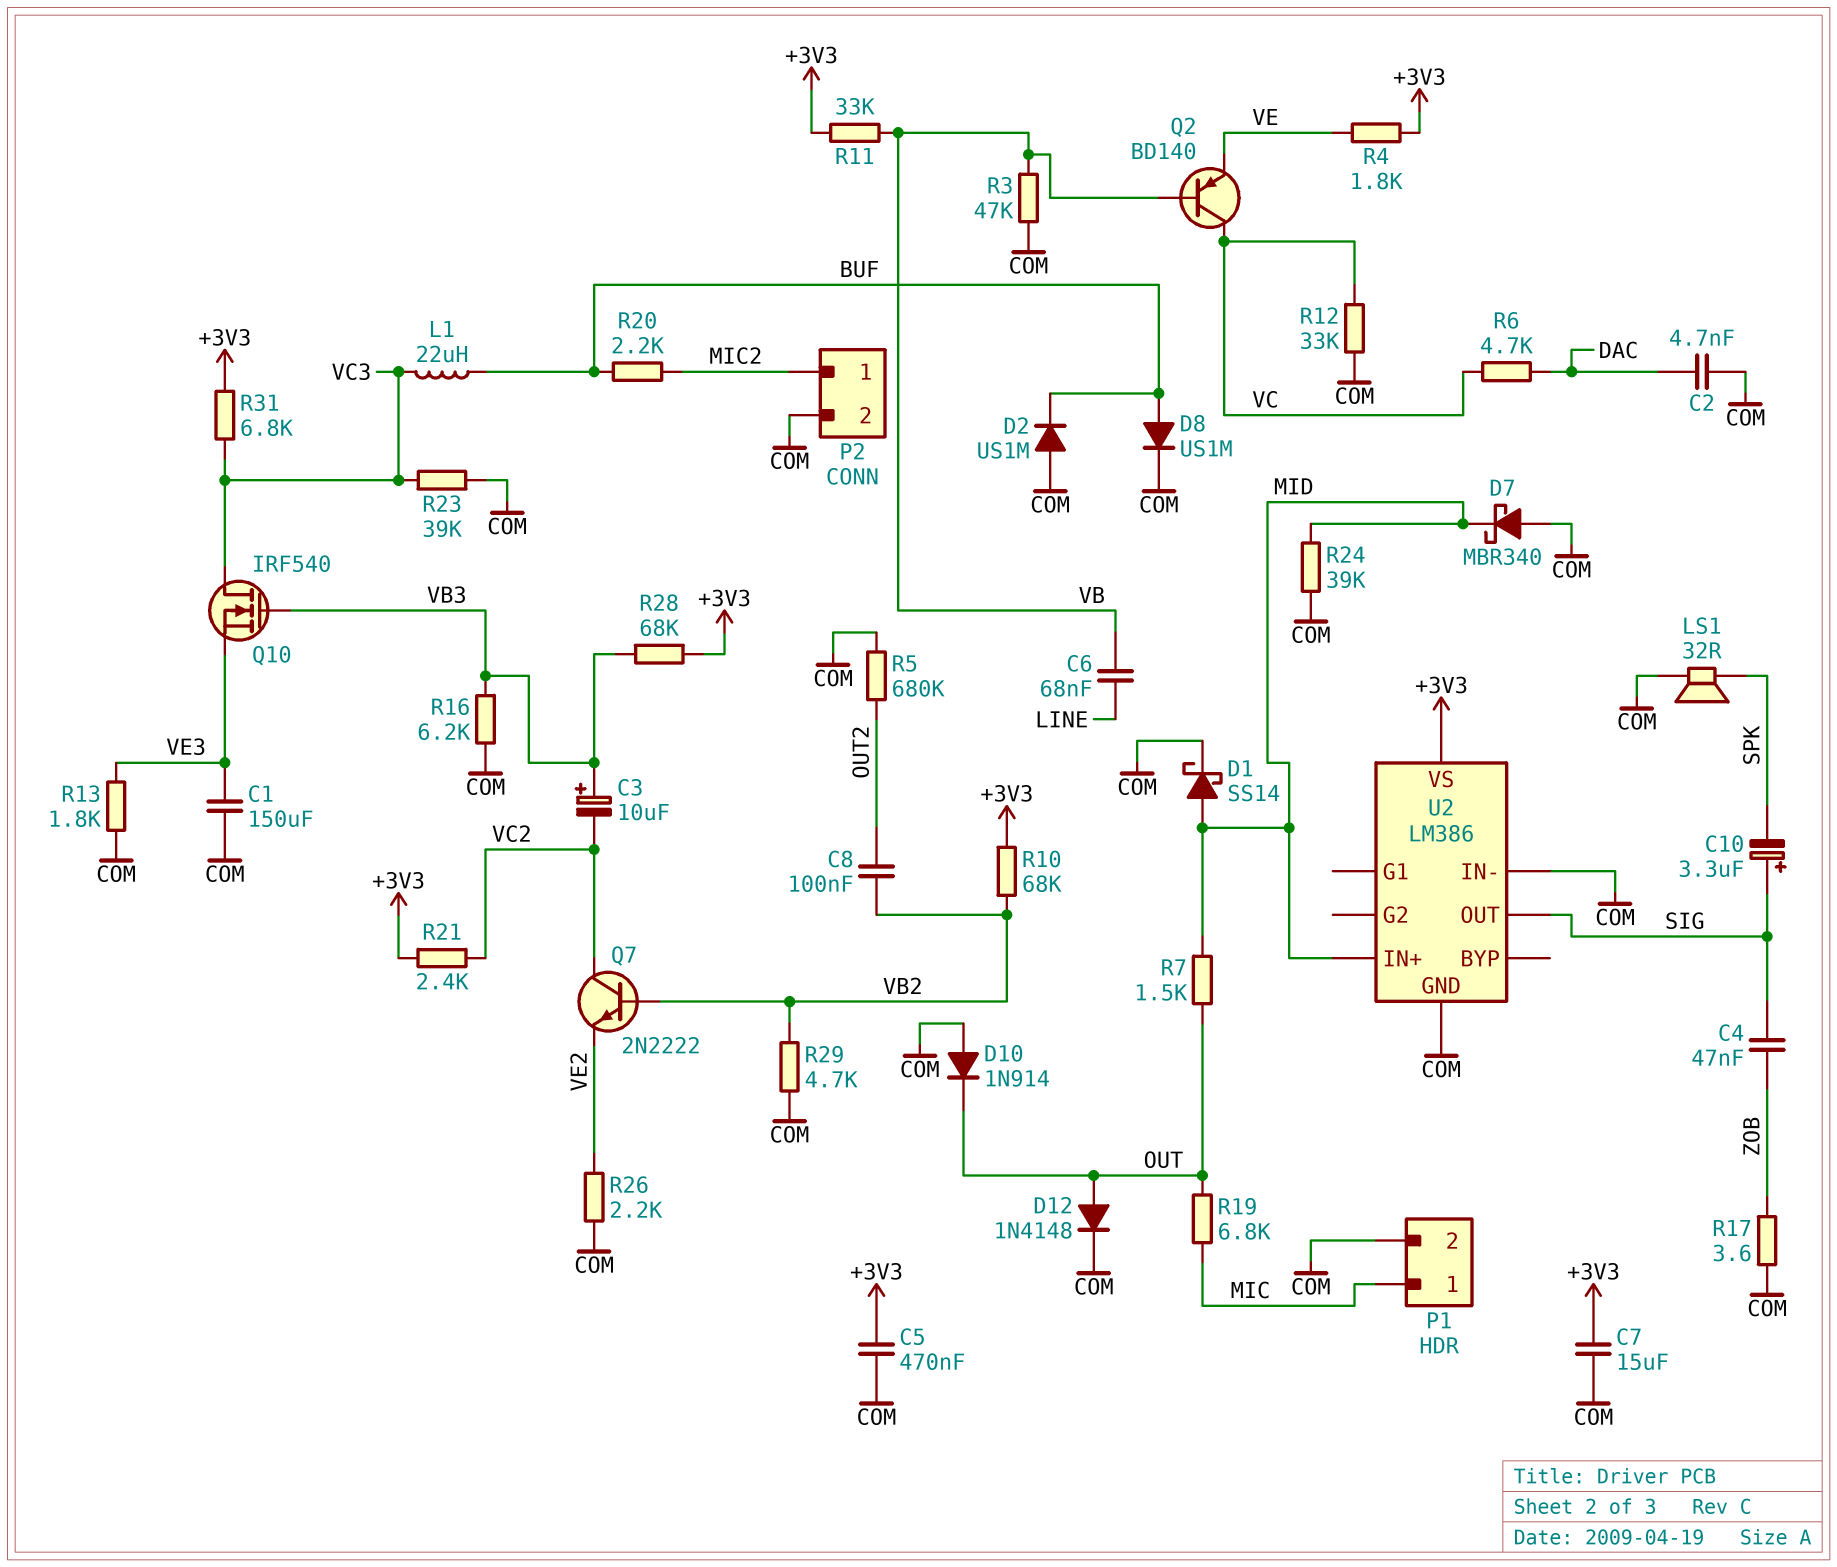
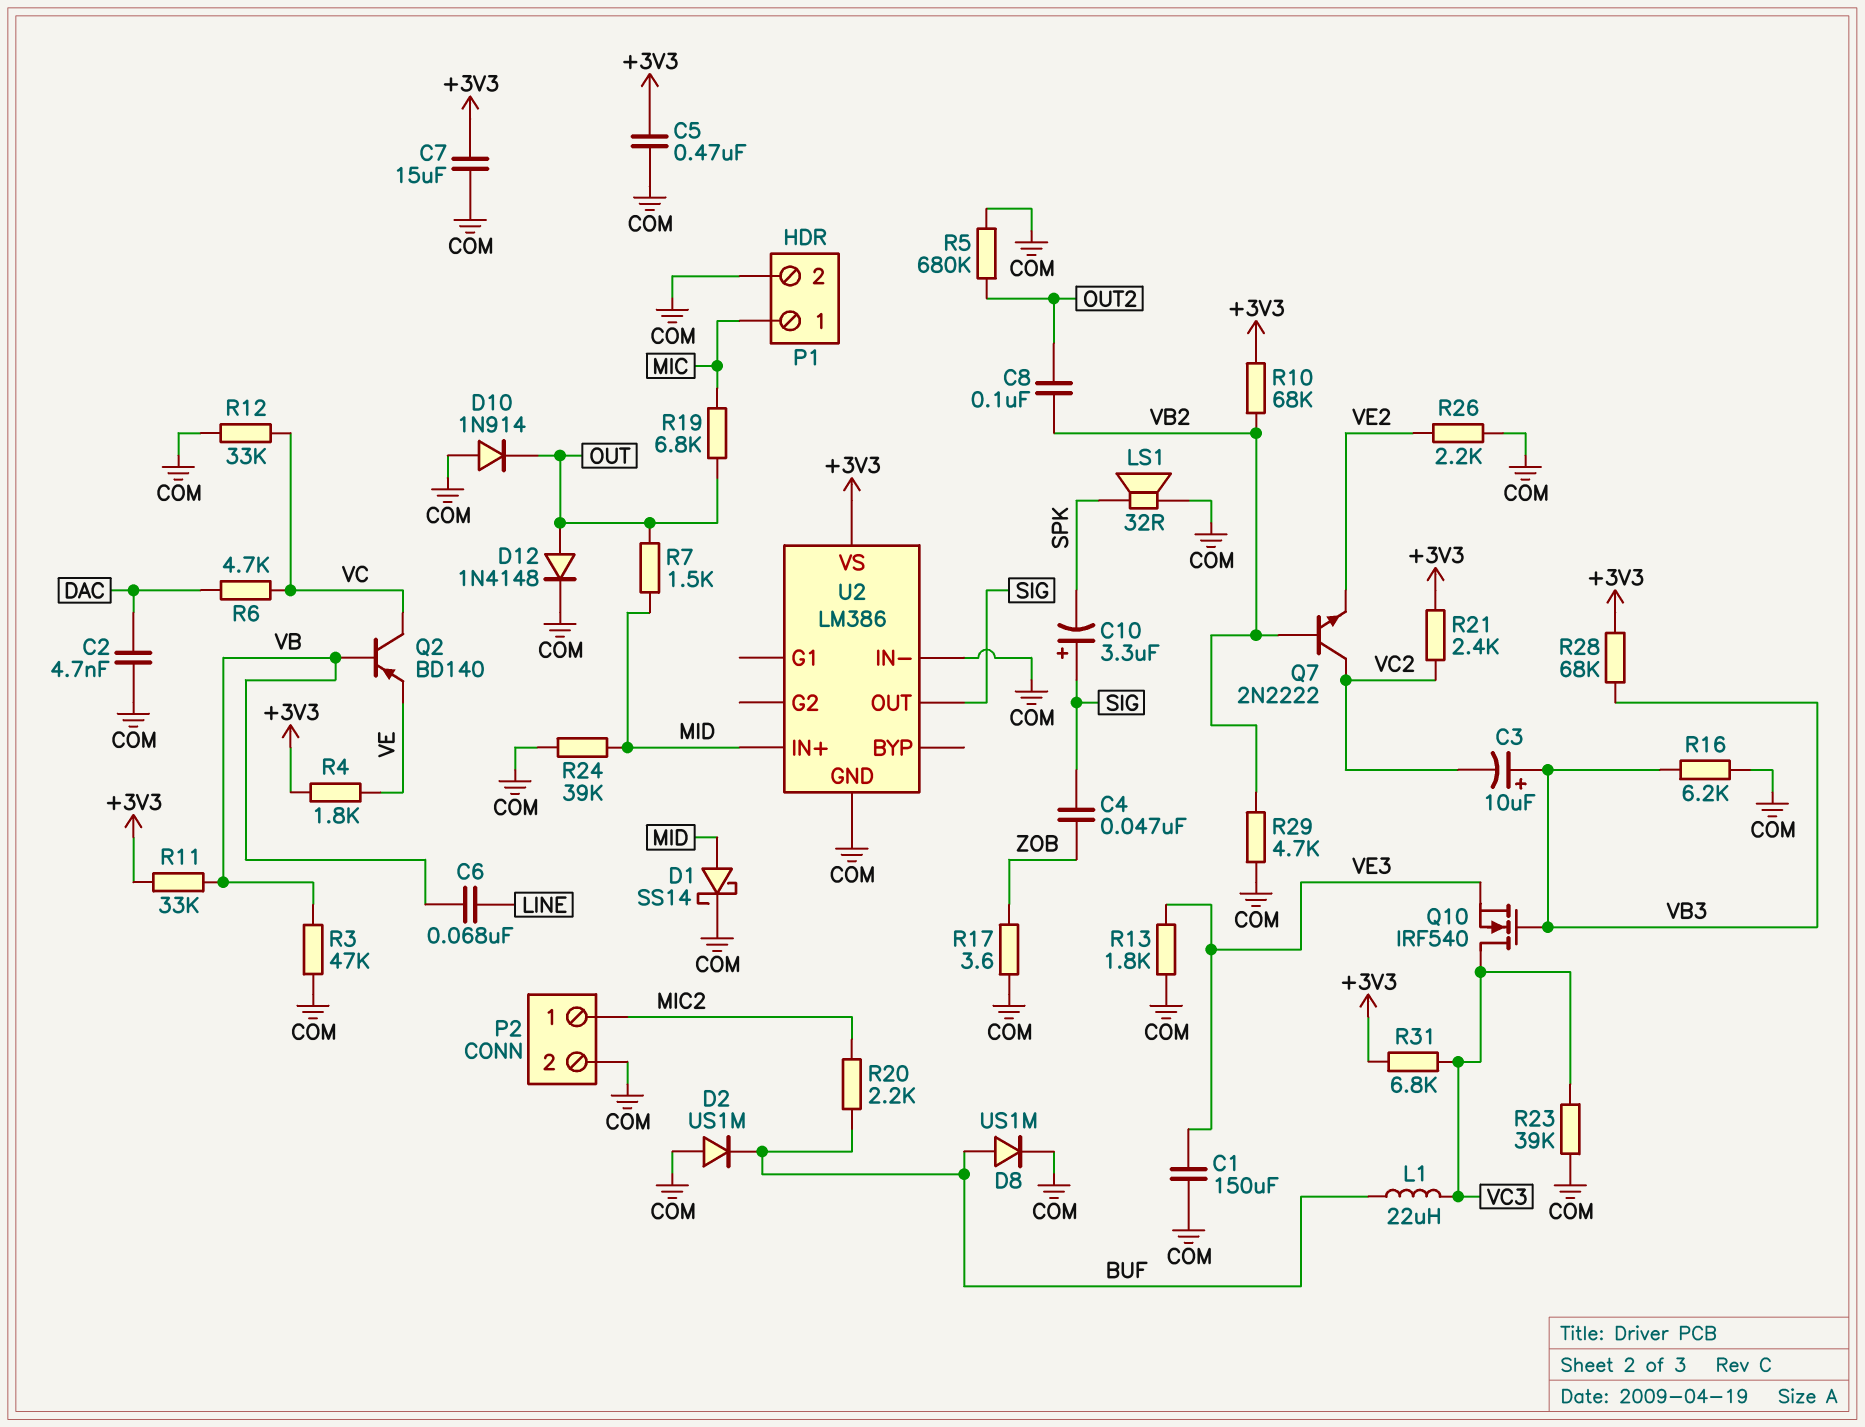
D7: schottky MBR340 (A COM, K MID) -> none

